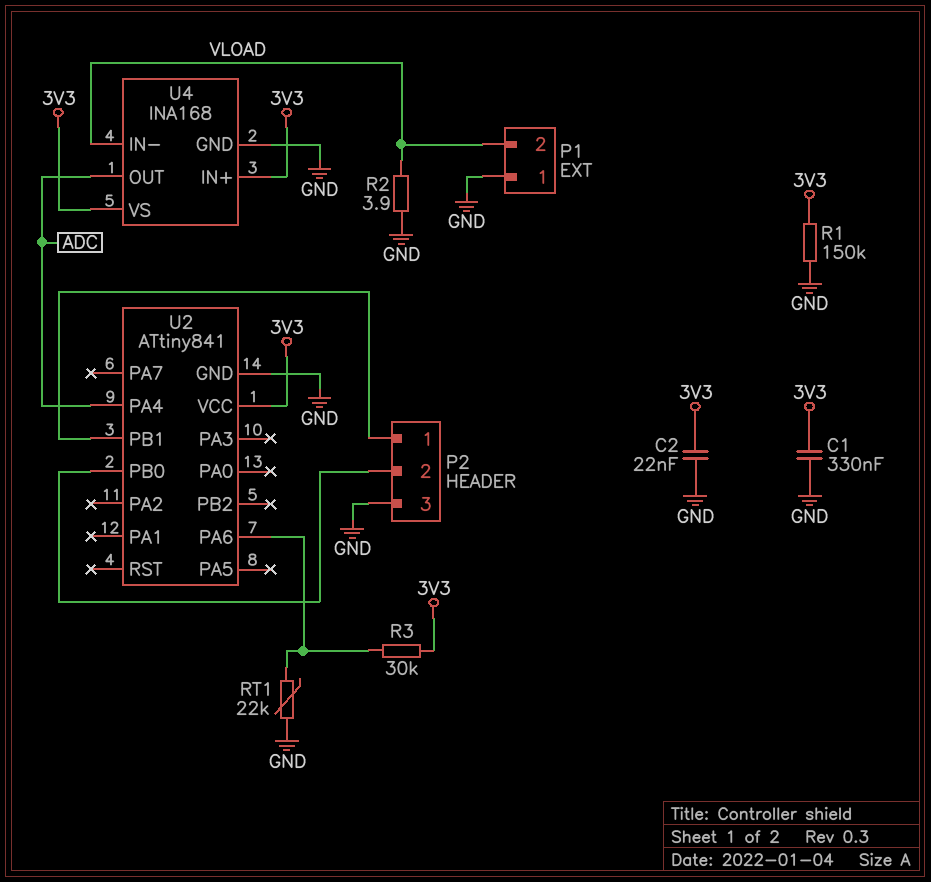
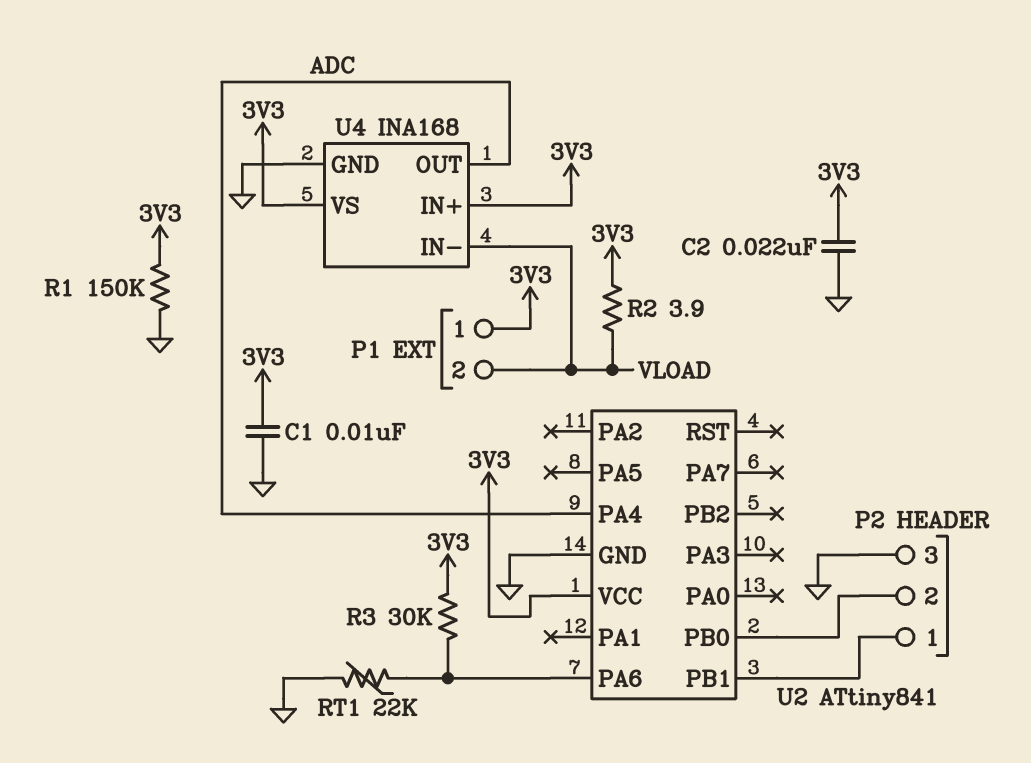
C1: 330nF (3V3, GND) -> 10nF (3V3, GND)
P1 pin 1: GND -> 3V3
R2: 3.9 (GND, VLOAD) -> 3.9 (3V3, VLOAD)

